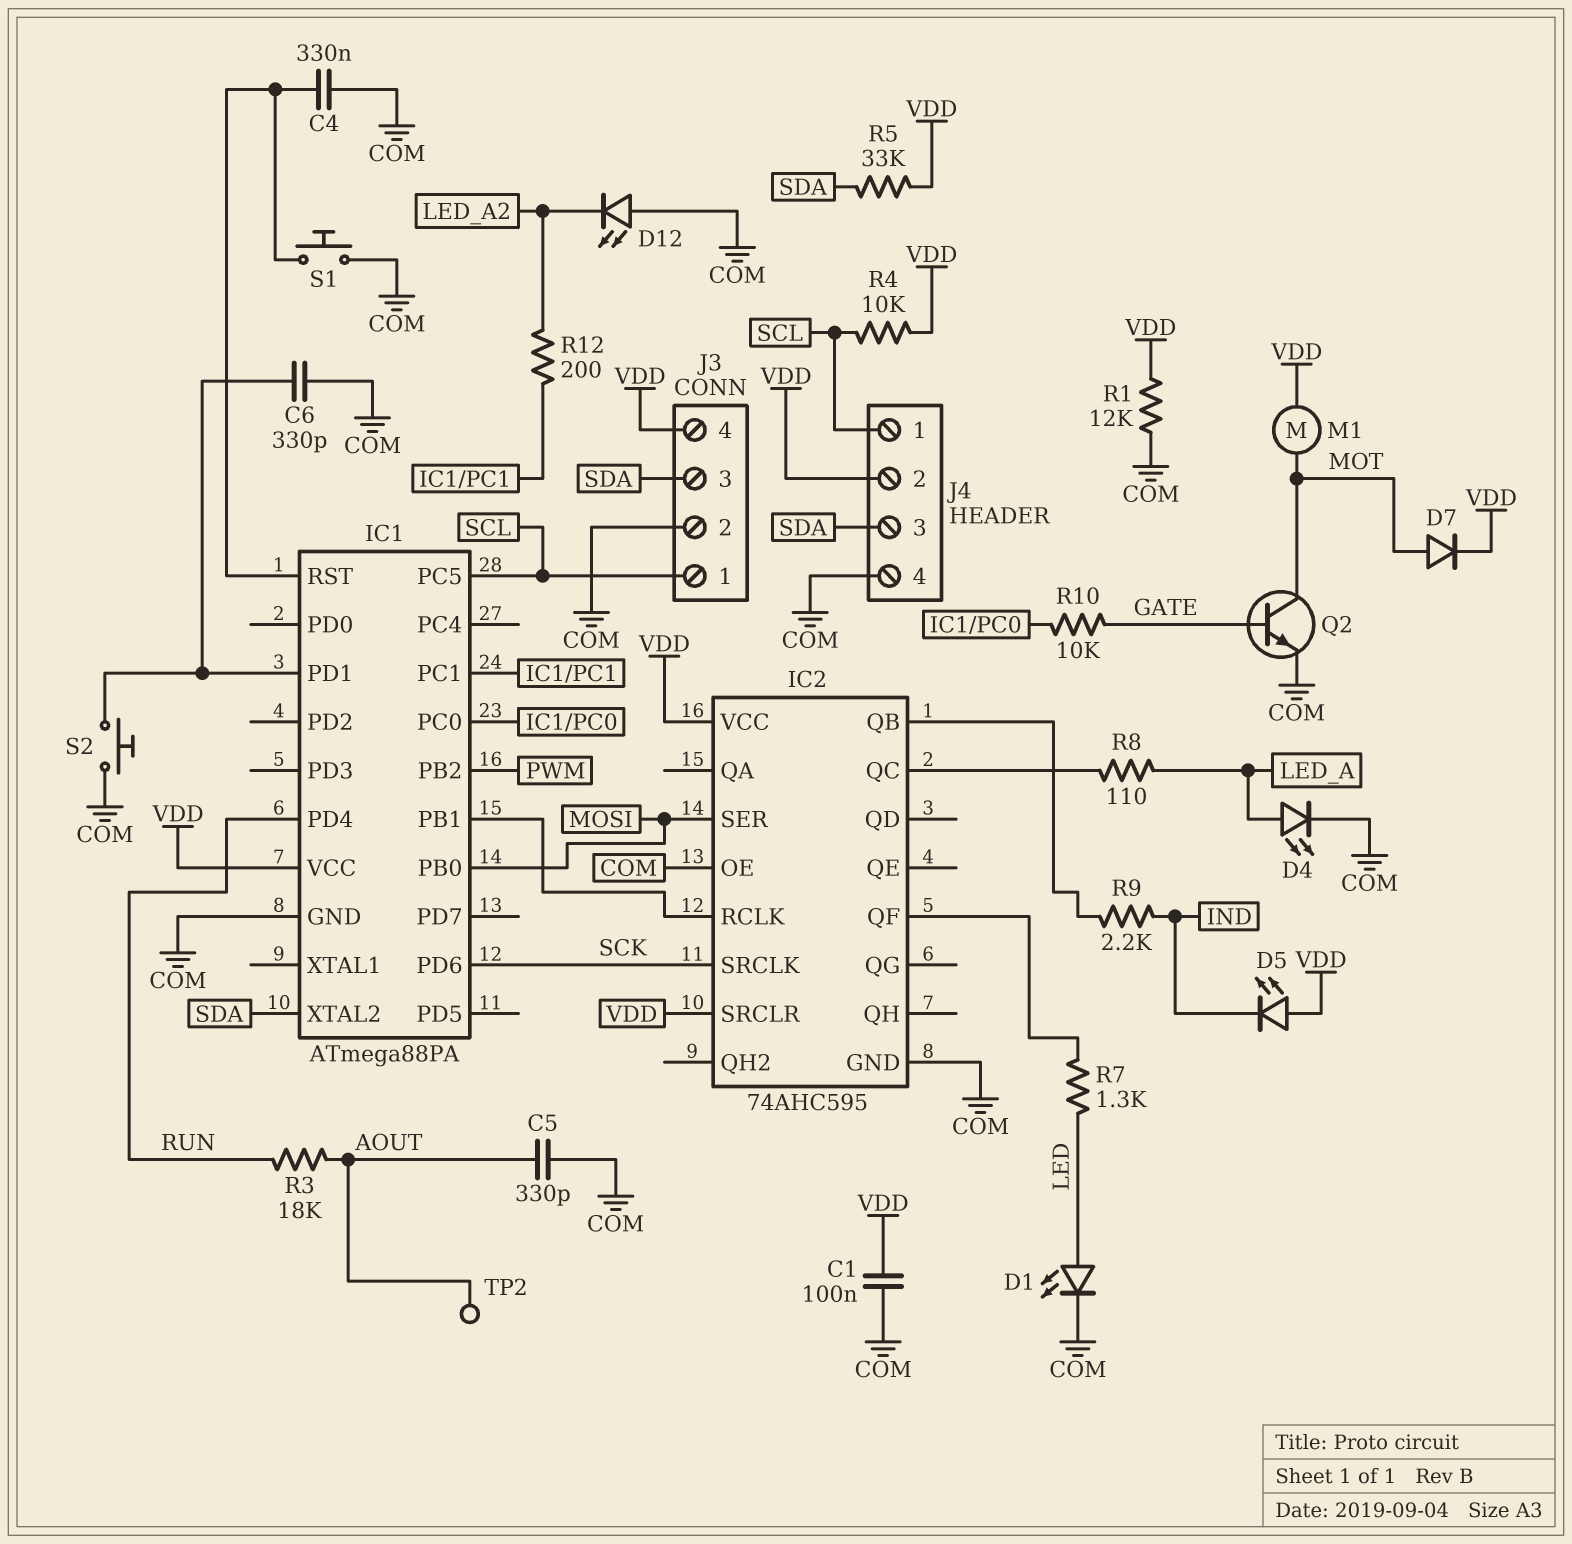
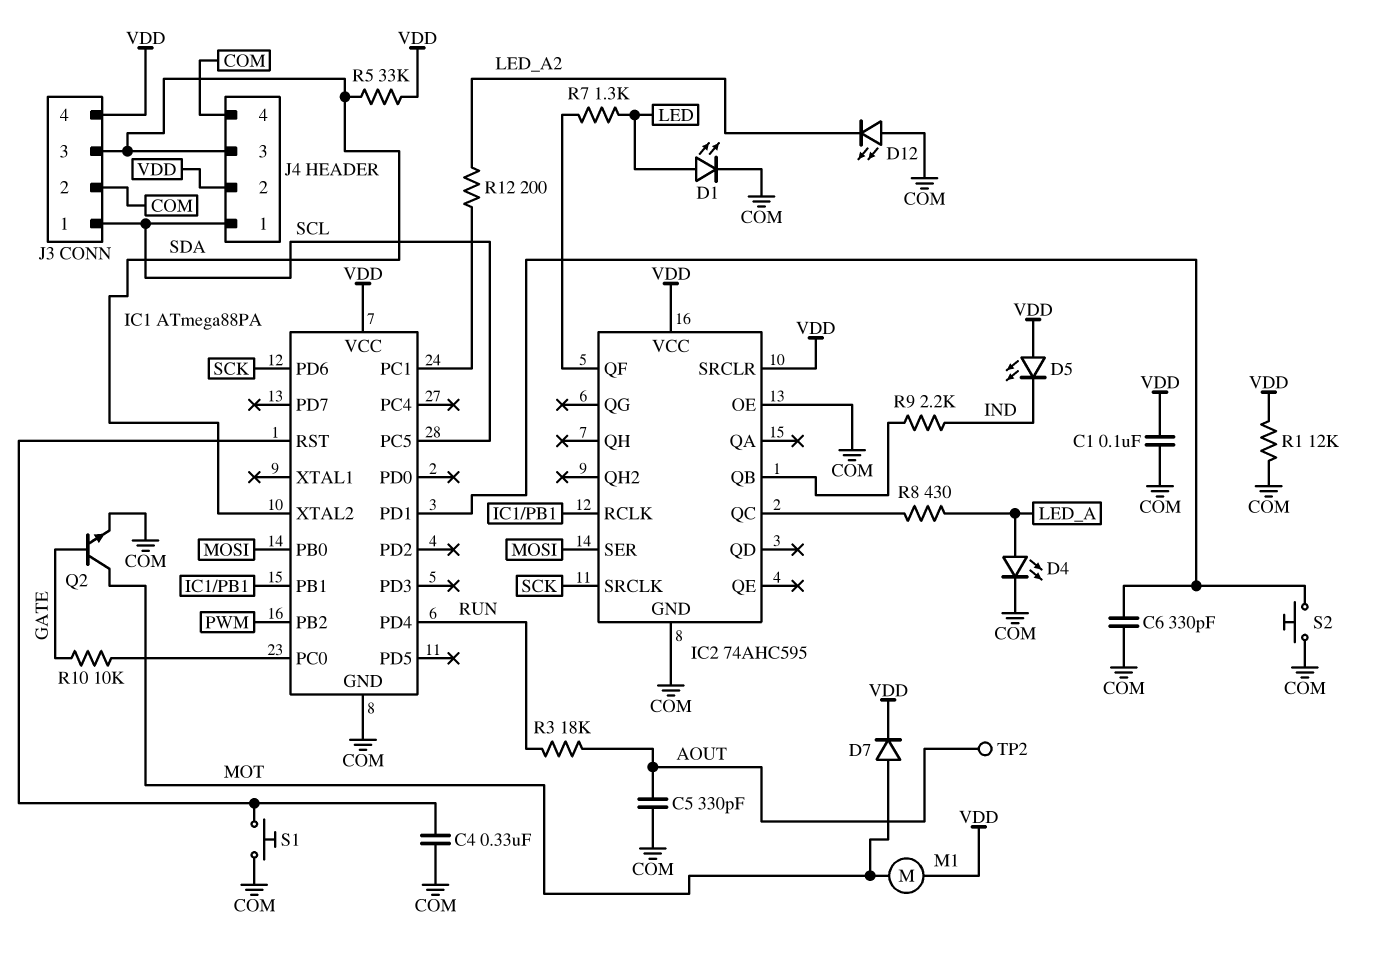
R4: 10k (SCL, VDD) -> none
R8: 110 (IC2/QC, LED_A) -> 430 (IC2/QC, LED_A)

